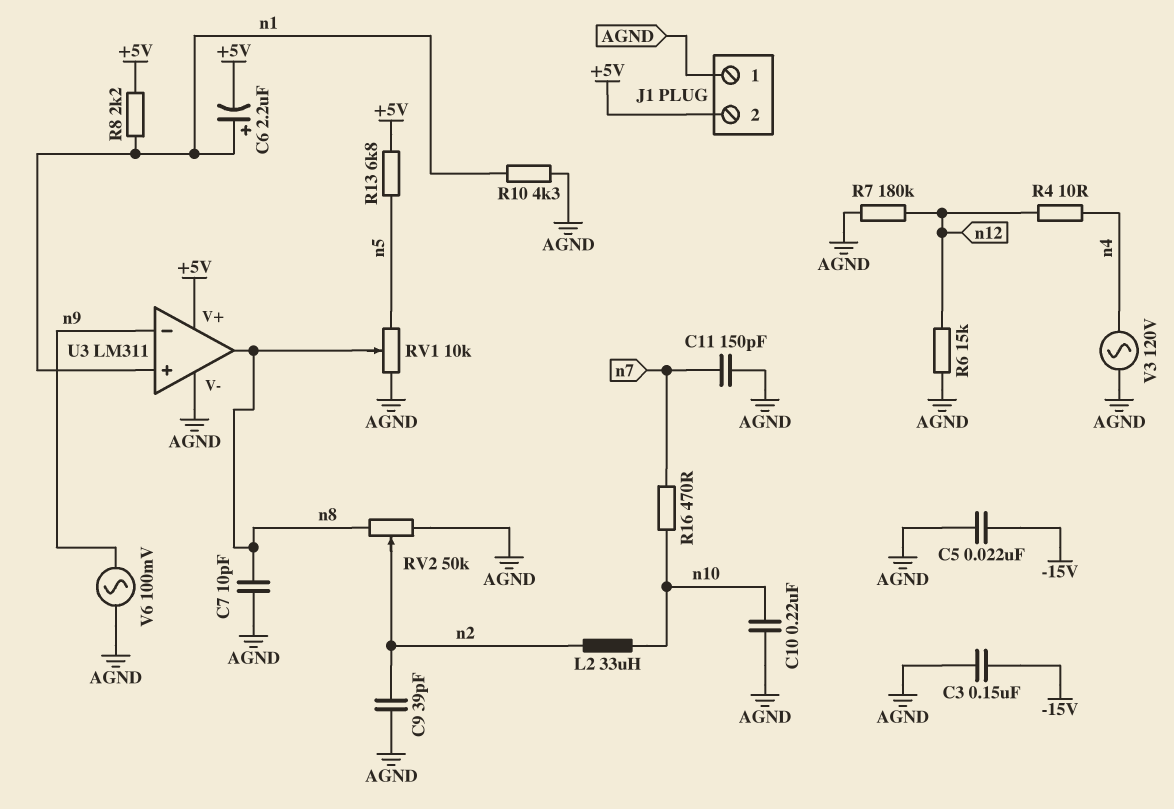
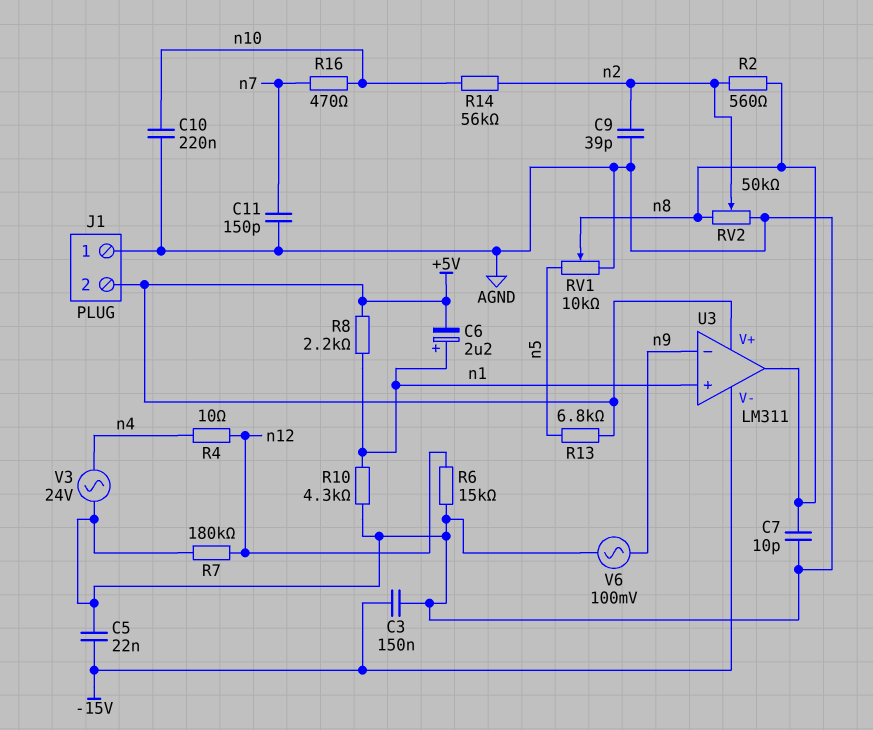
L2: 33uH (n2, n10) -> none
R2: none -> 560 (n2, n8)
R14: none -> 56k (n2, n10)
U3 pin V-: AGND -> -15V
V3: AC 120V (AGND, n4) -> AC 24V (AGND, n4)

